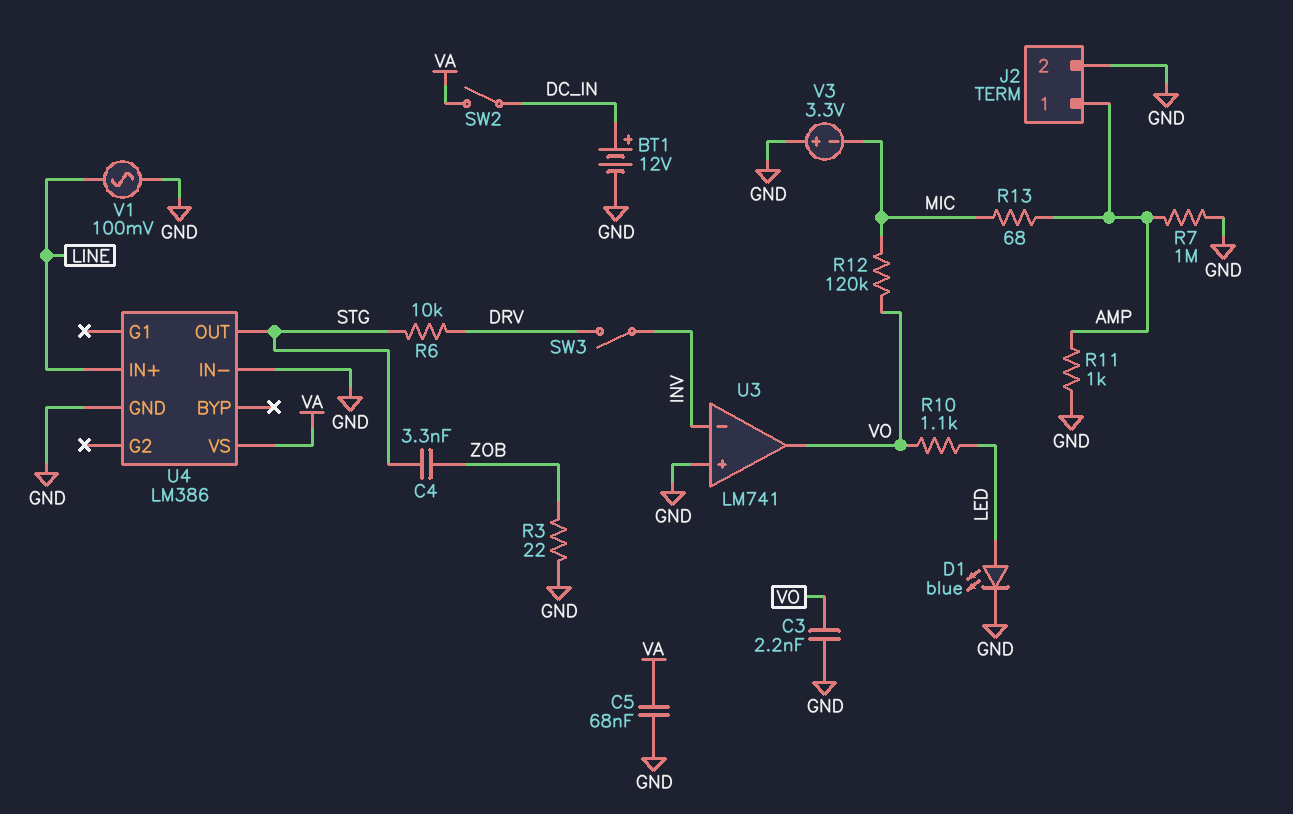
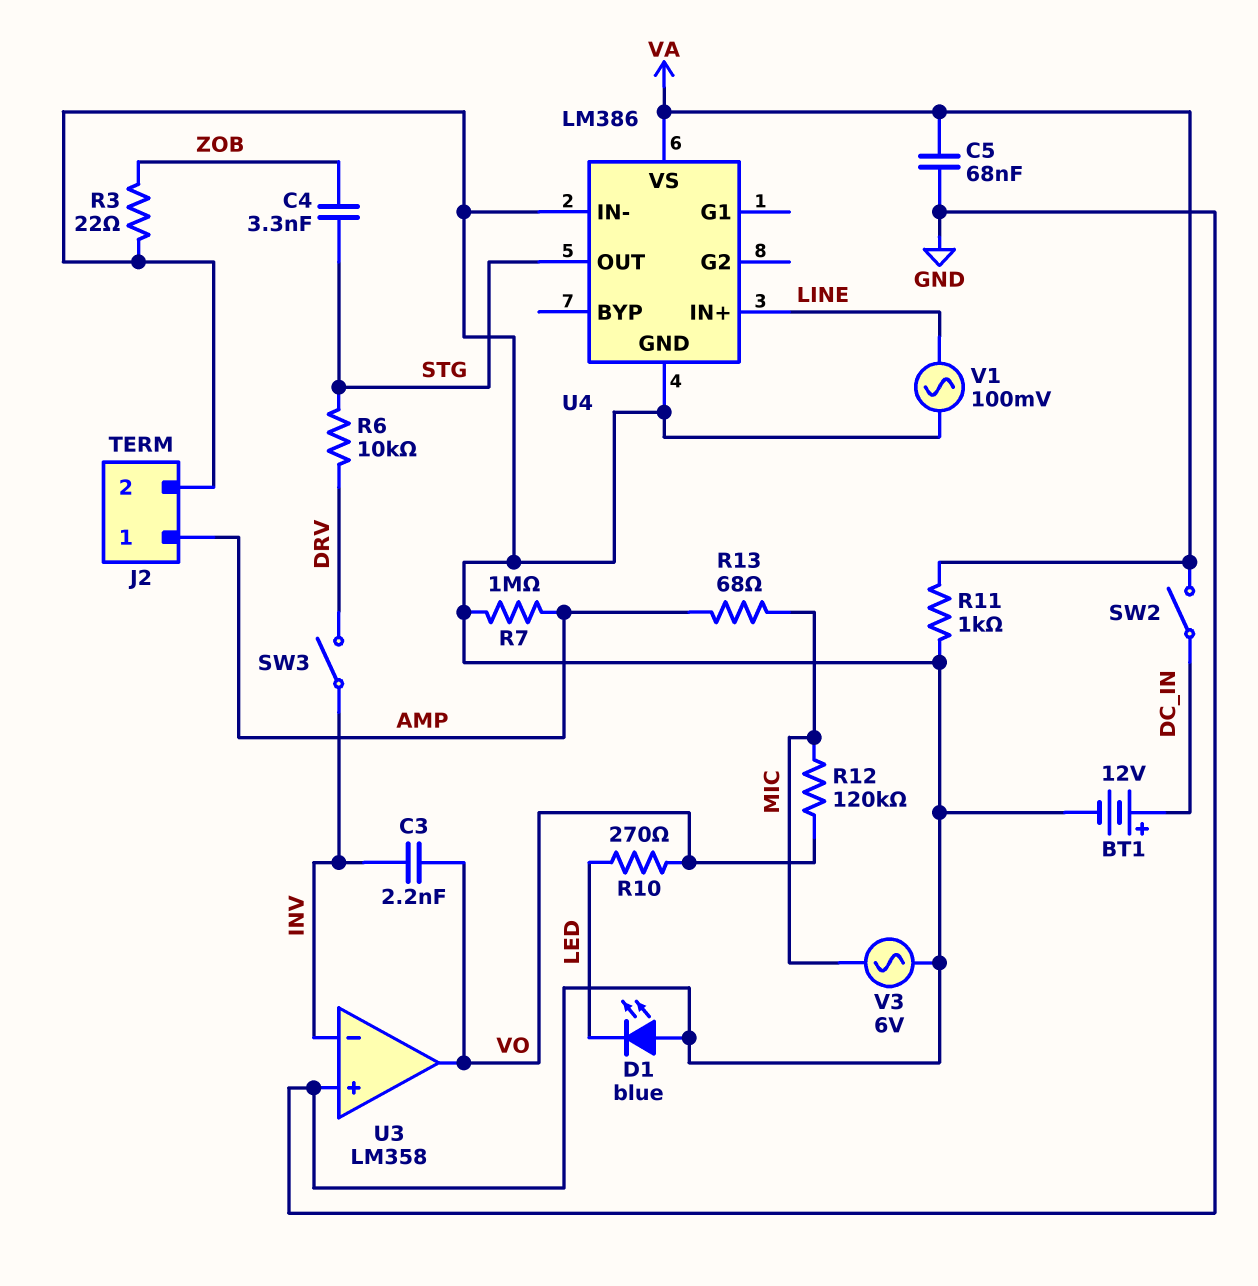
C3: 2.2nF (GND, VO) -> 2.2nF (INV, VO)
D1: LED blue (A LED, K GND) -> LED blue (A GND, K LED)
R10: 1.1k (LED, VO) -> 270 (LED, VO)
R11: 1k (AMP, GND) -> 1k (GND, VA)
U3: LM741 -> LM358
V3: 3.3V (plus GND, minus MIC) -> AC 6V (GND, MIC)

